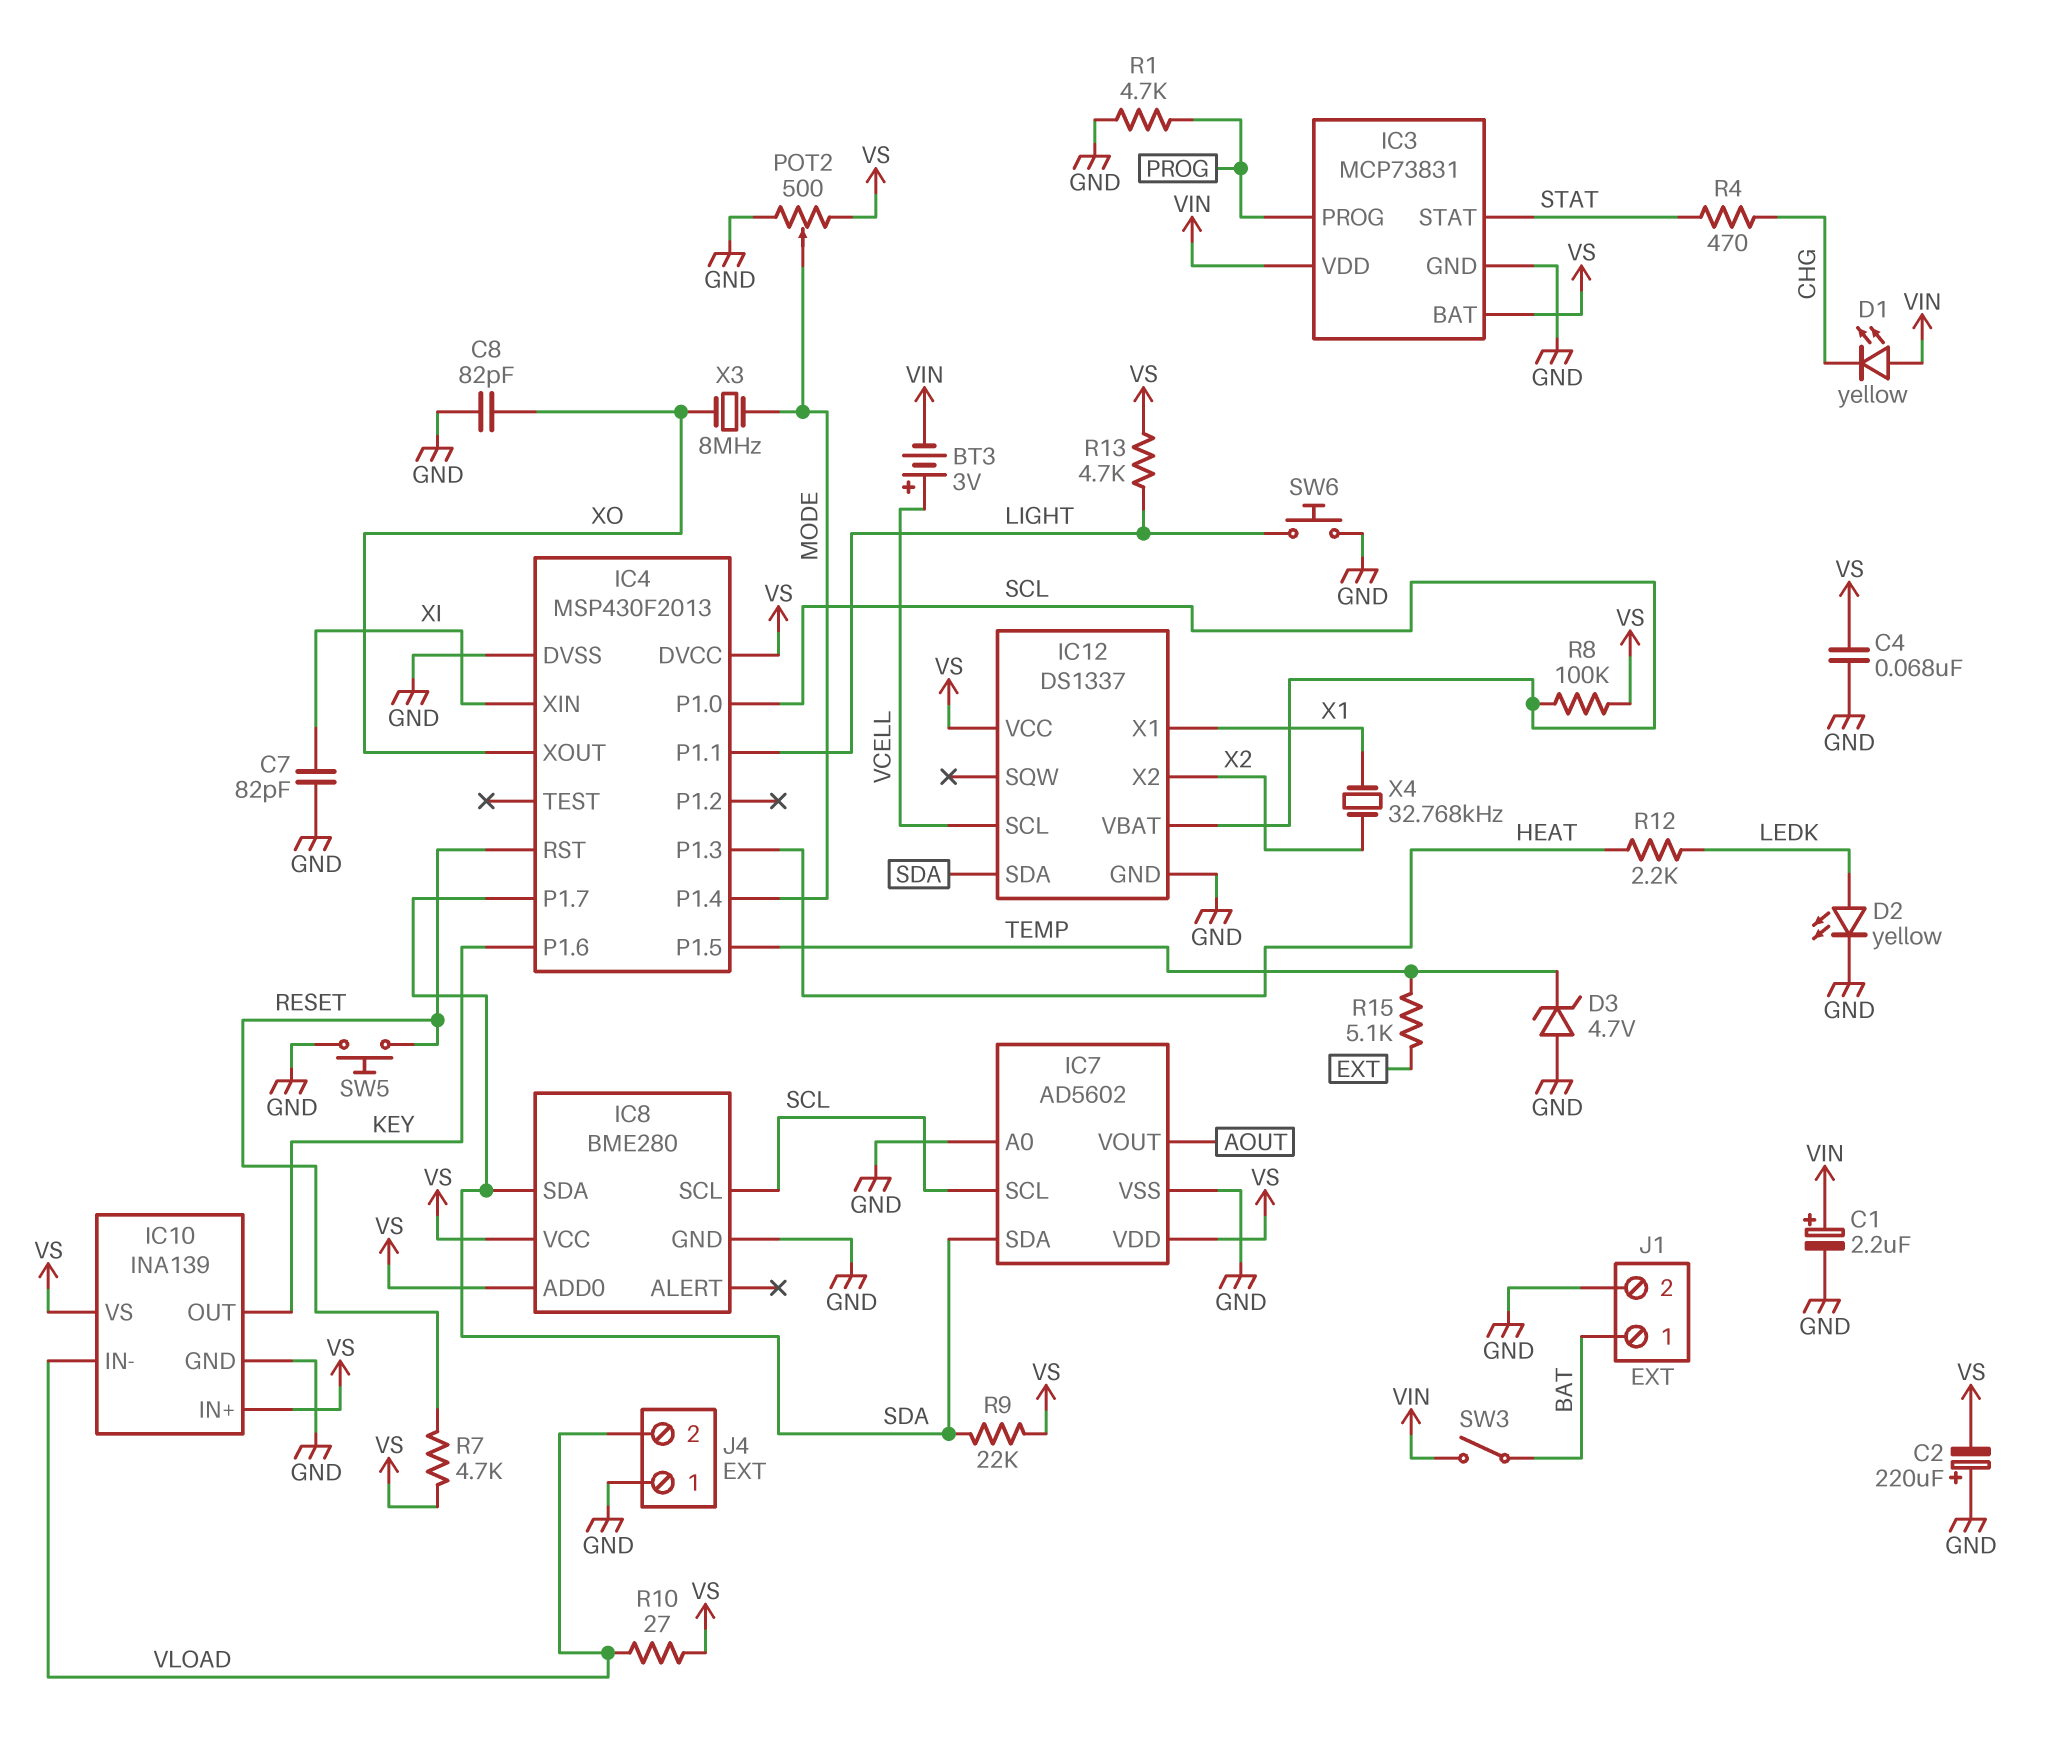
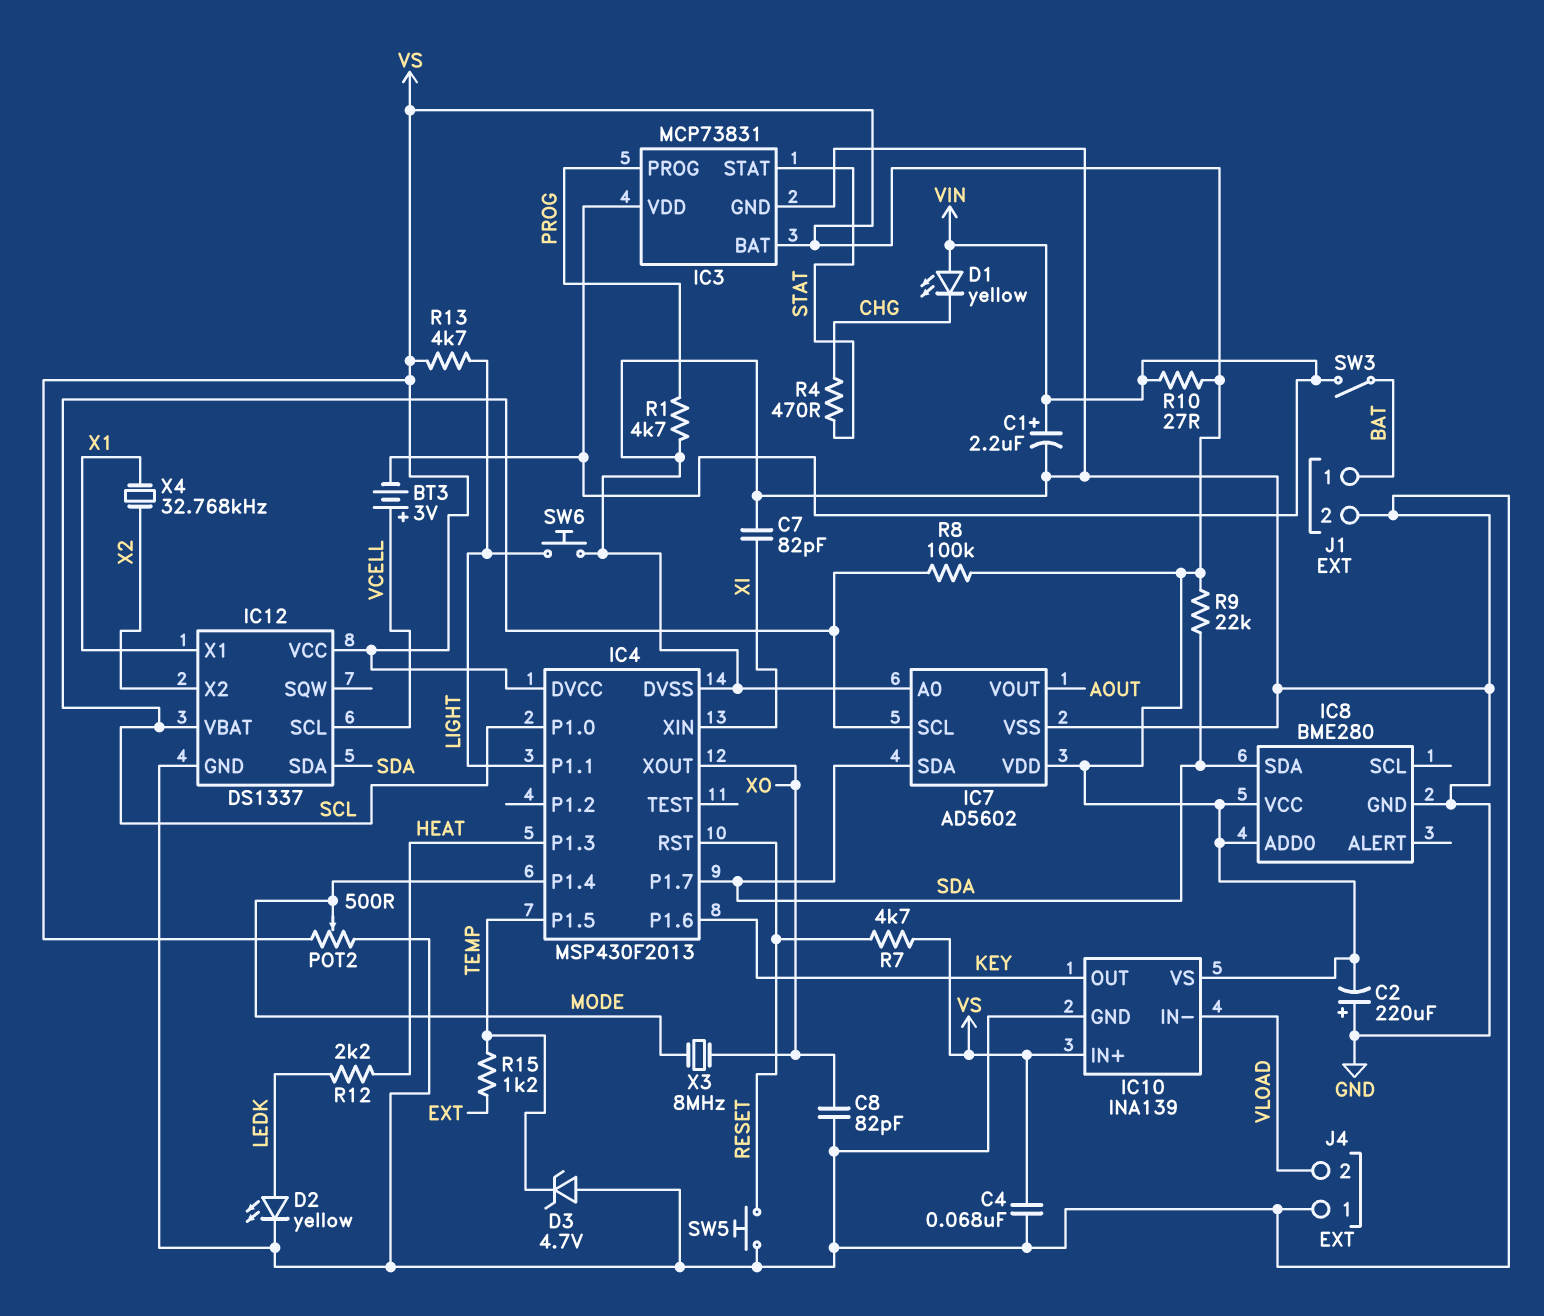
IC8 pin SCL: SCL -> none
R10: 27 (VLOAD, VS) -> 27 (VIN, VS)
R15: 5.1k (EXT, TEMP) -> 1.2k (EXT, TEMP)

